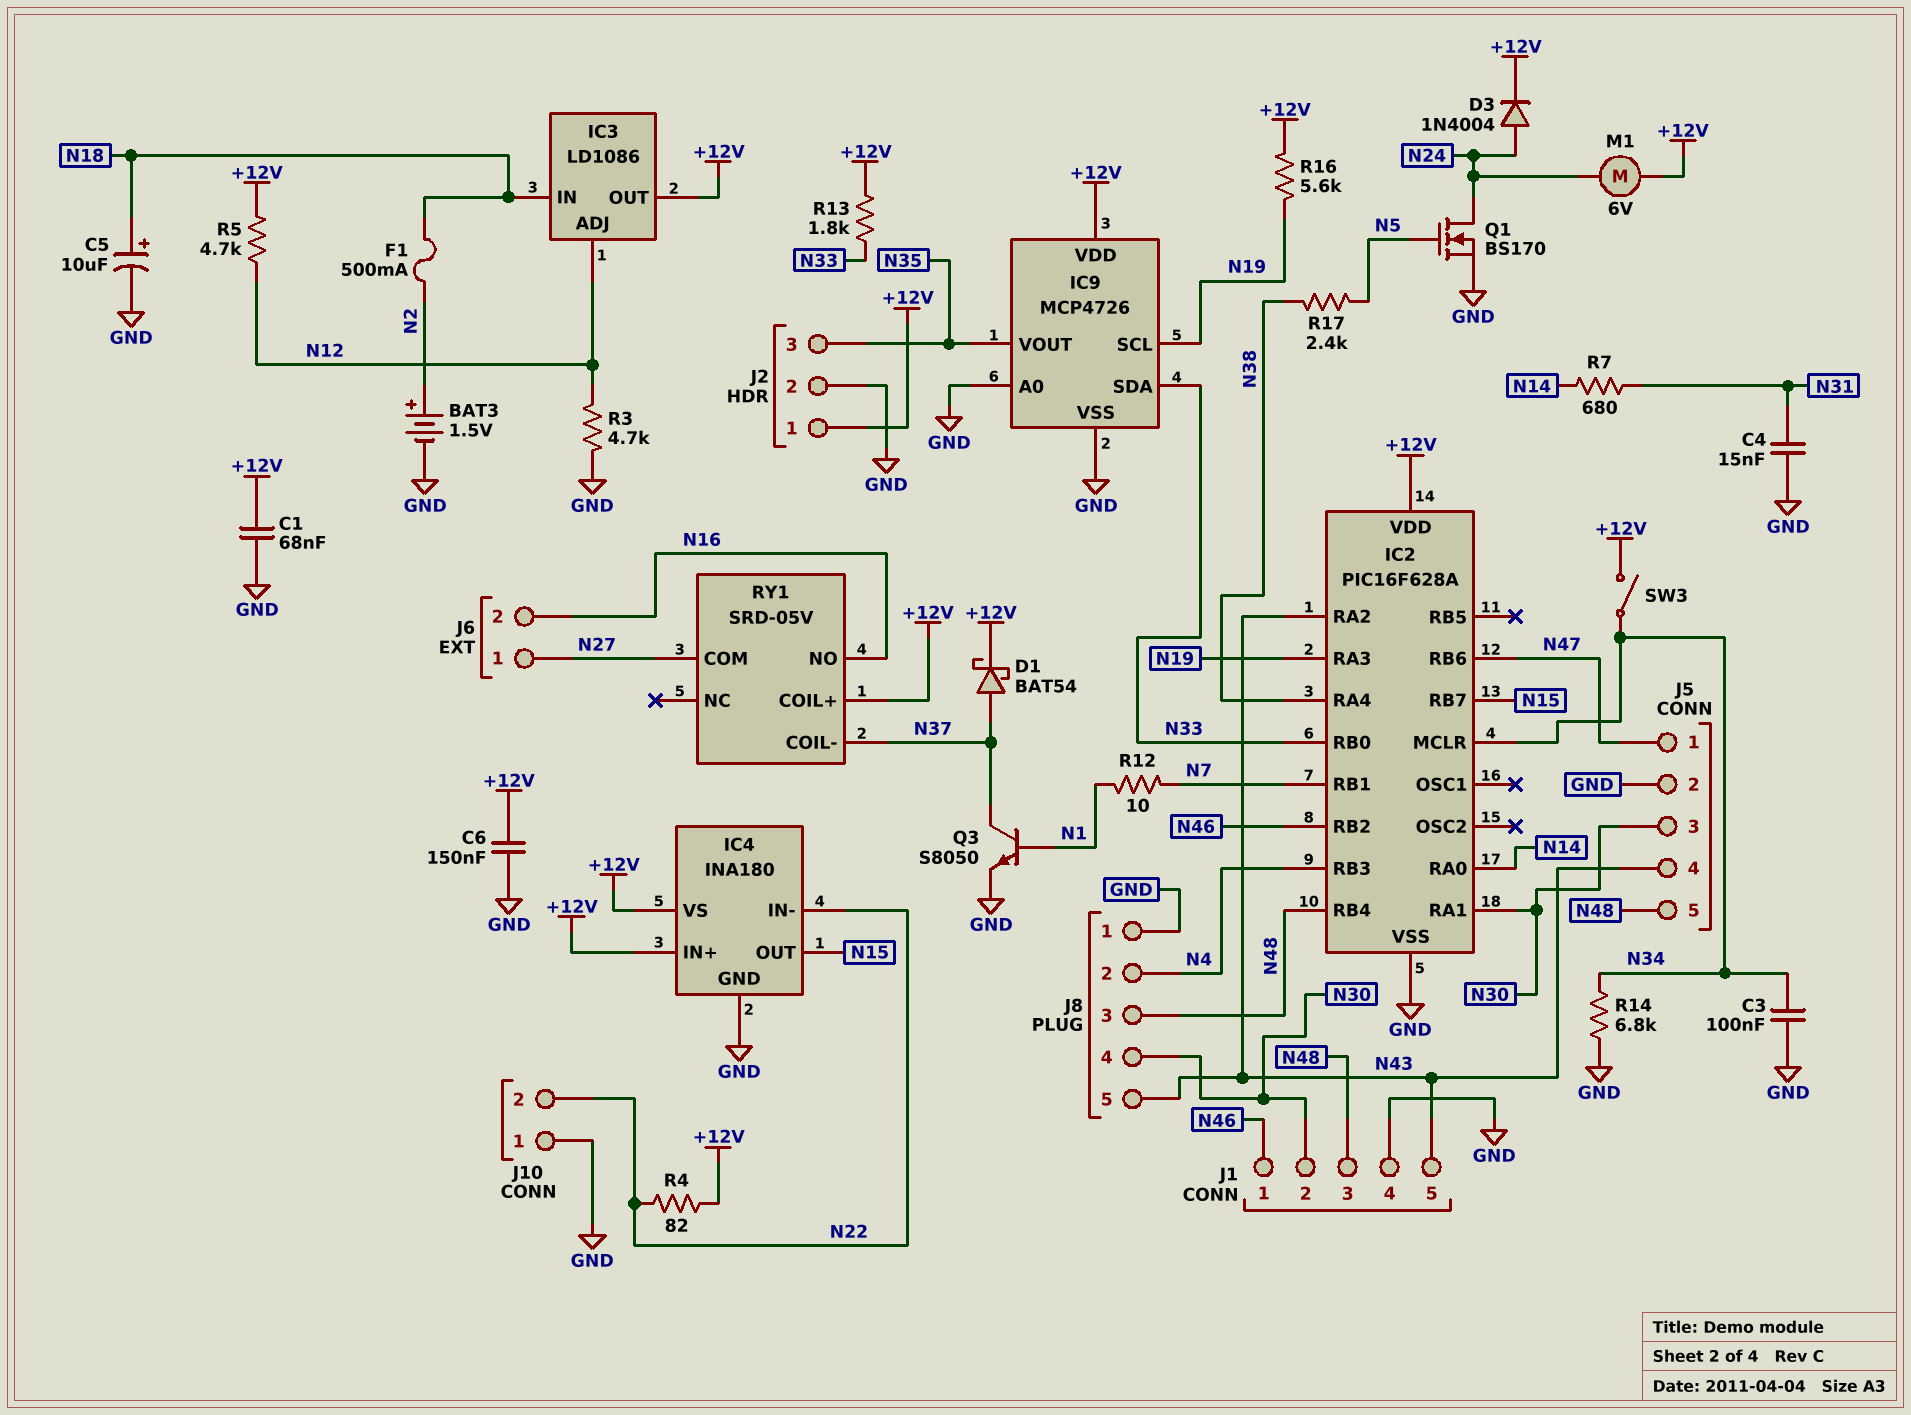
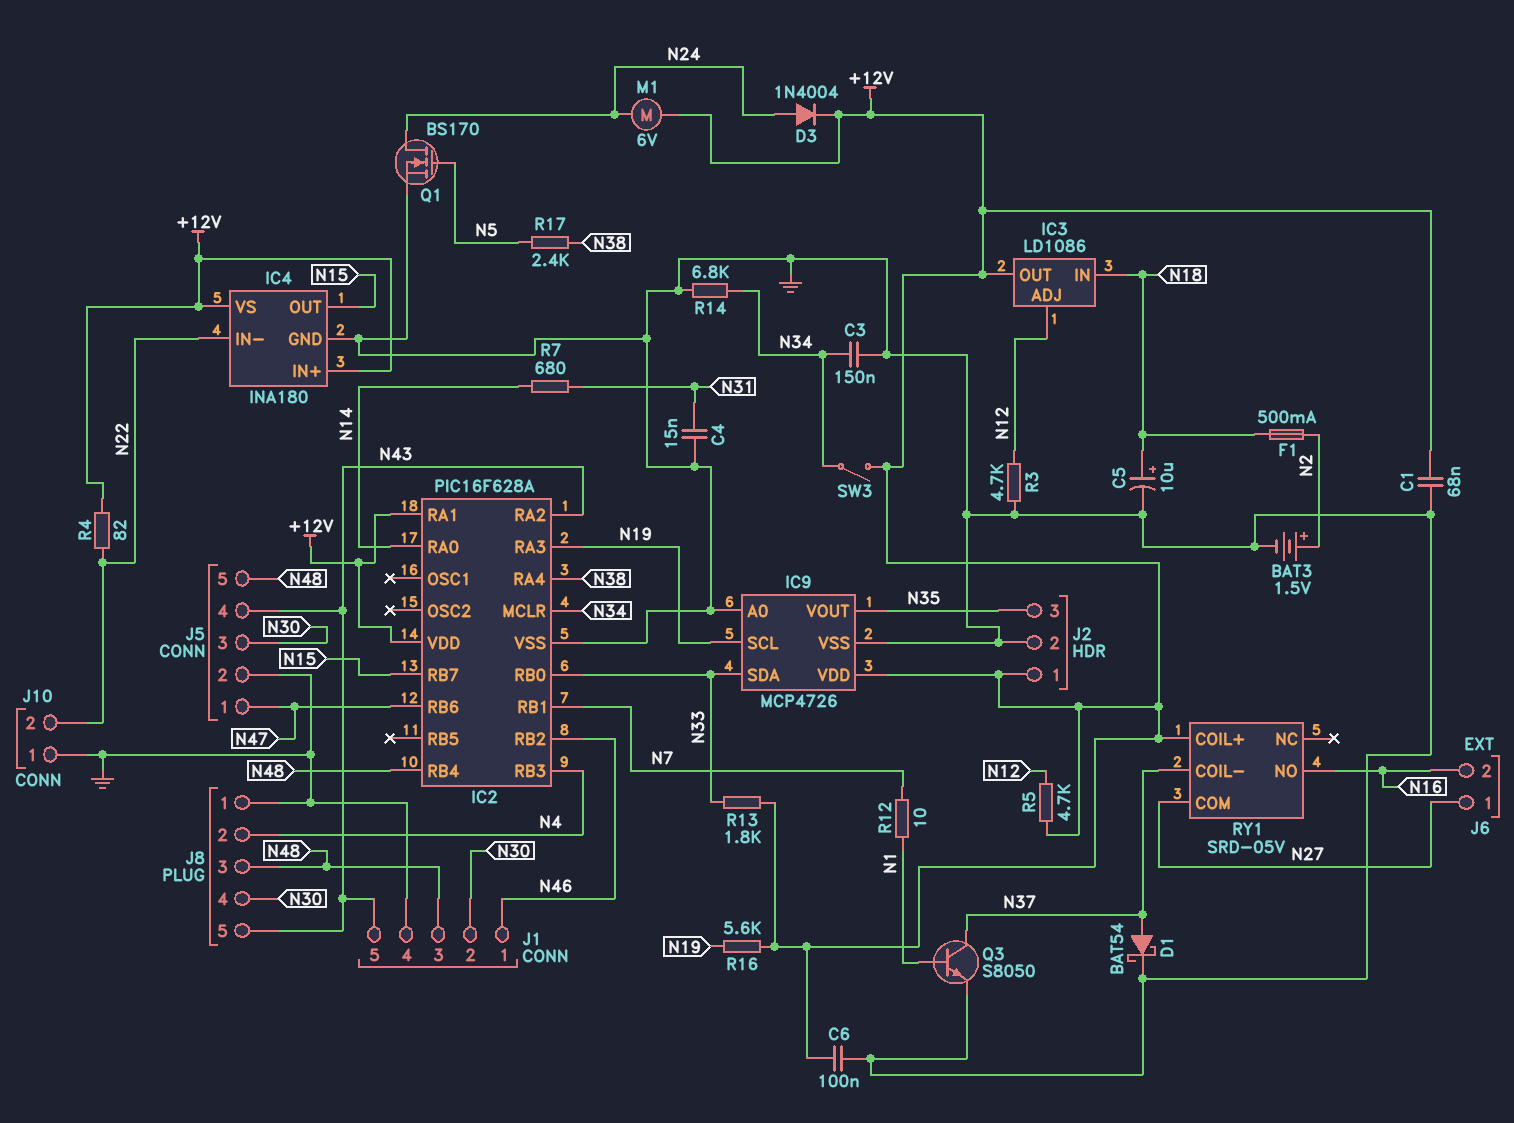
C3: 100nF (GND, N34) -> 150nF (GND, N34)
C6: 150nF (+12V, GND) -> 100nF (+12V, GND)
D1: schottky BAT54 (A N37, K +12V) -> schottky BAT54 (A N37, K GND)
IC2 pin RA1: N30 -> +12V

